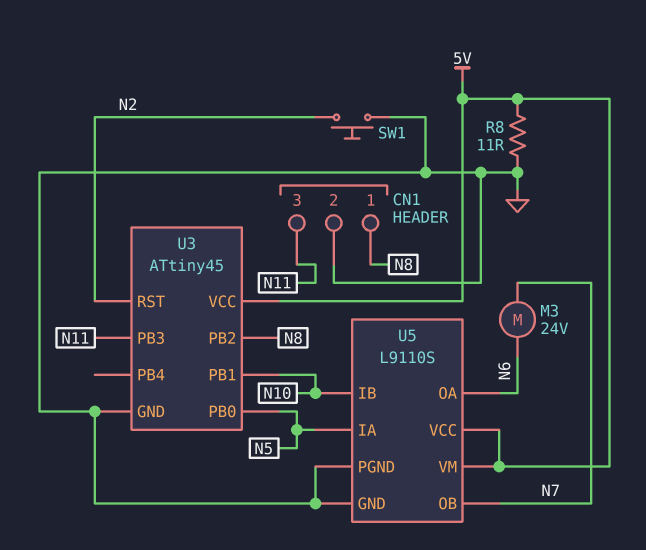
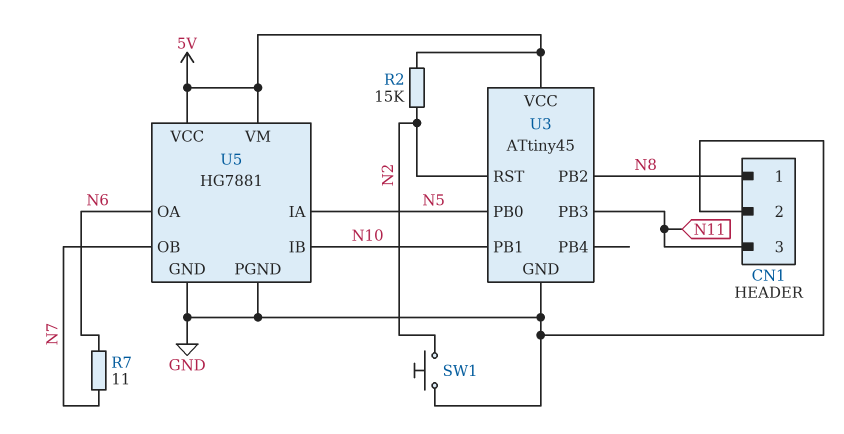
M3: motor 24V (N6, N7) -> none
R2: none -> 15k (5V, N2)
R7: none -> 11 (N6, N7)
R8: 11 (5V, GND) -> none
U5: L9110S -> HG7881

